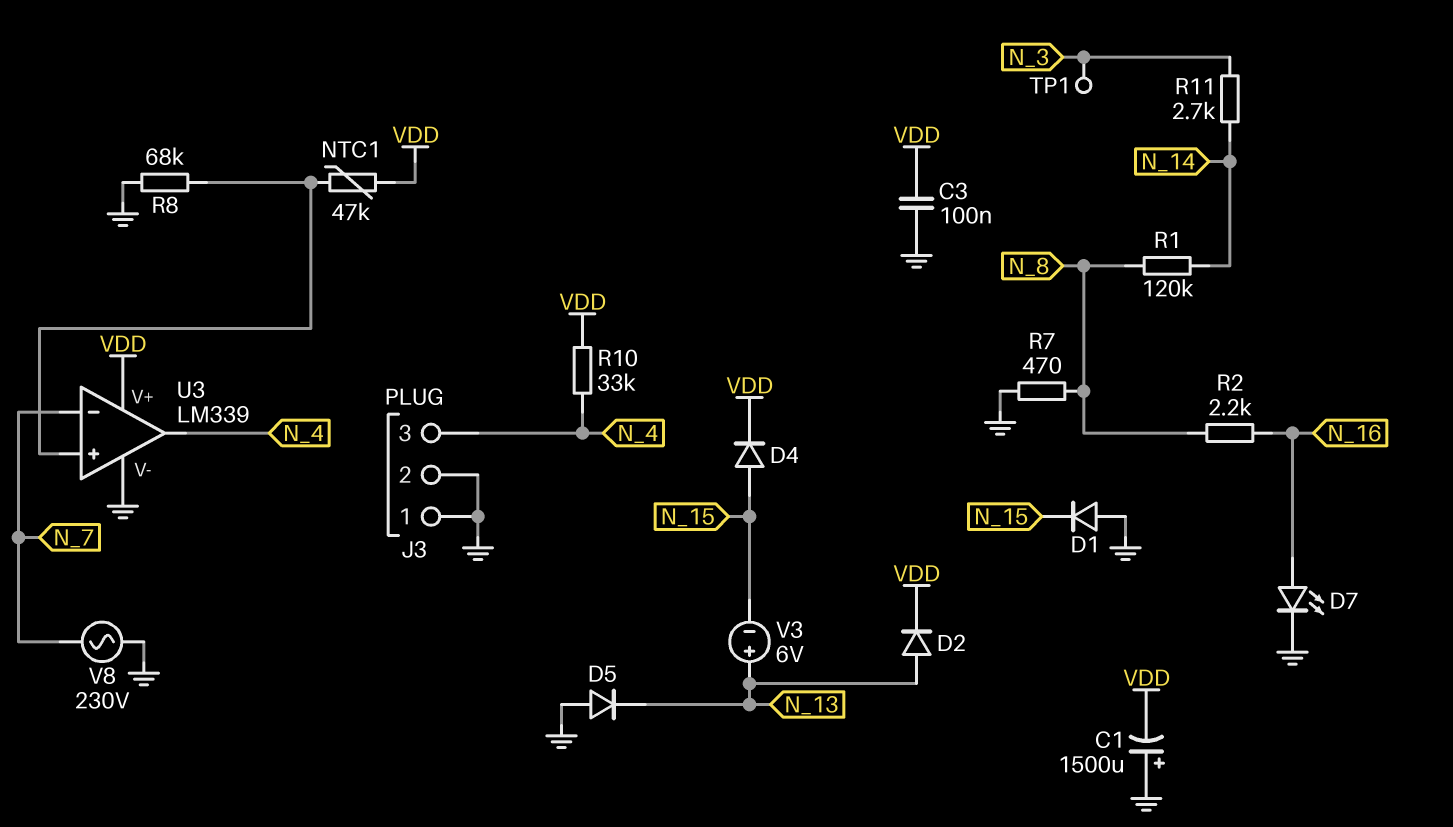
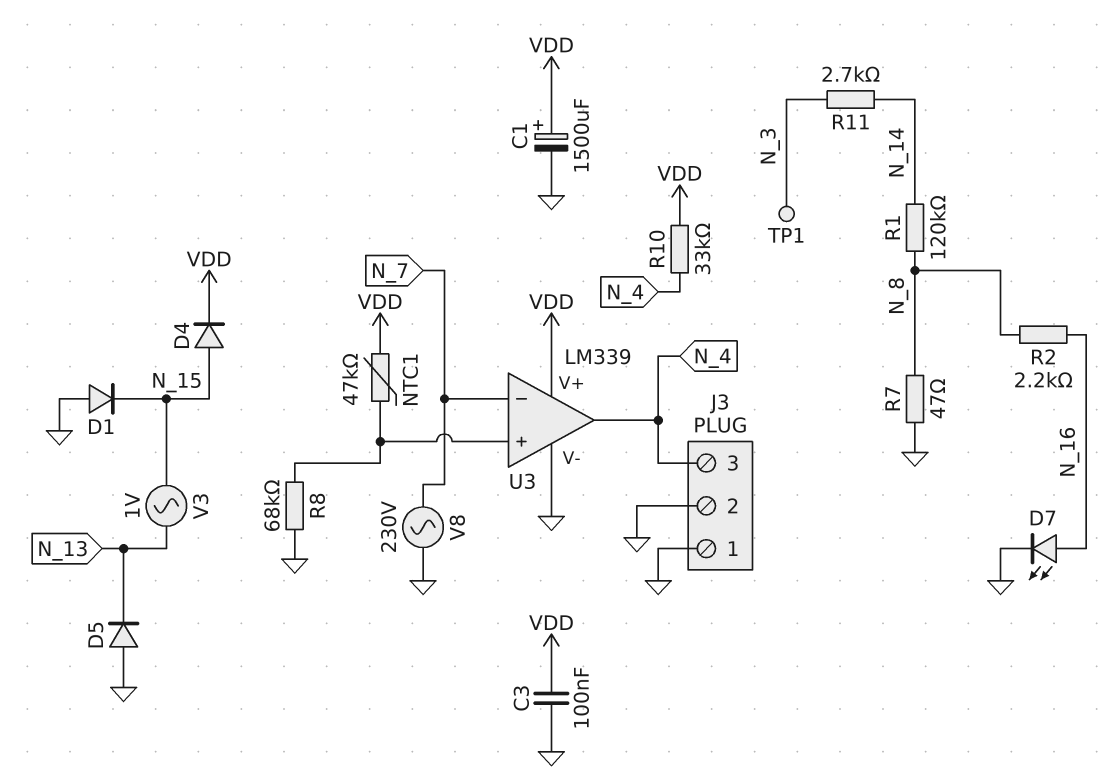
C1: 1500uF (plus GND, minus VDD) -> 1500uF (plus VDD, minus GND)
D2: diode (A N_13, K VDD) -> none
R7: 470 (GND, N_8) -> 47 (GND, N_8)
V3: 6V (plus N_13, minus N_15) -> AC 1V (N_13, N_15)

